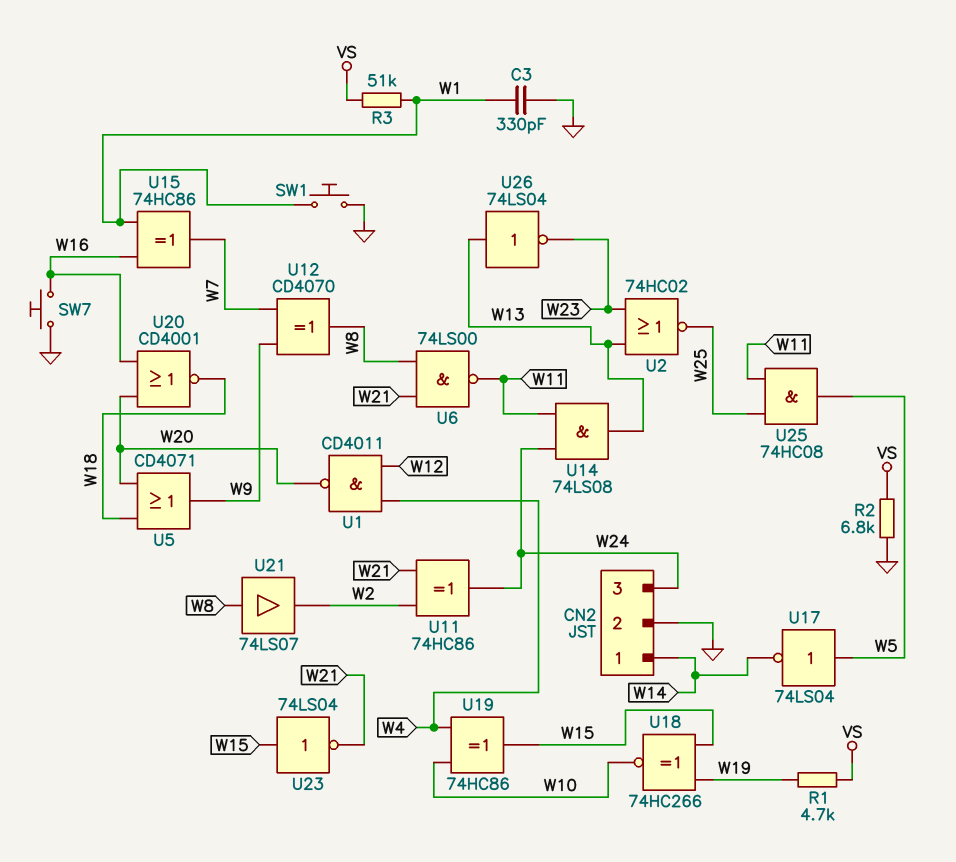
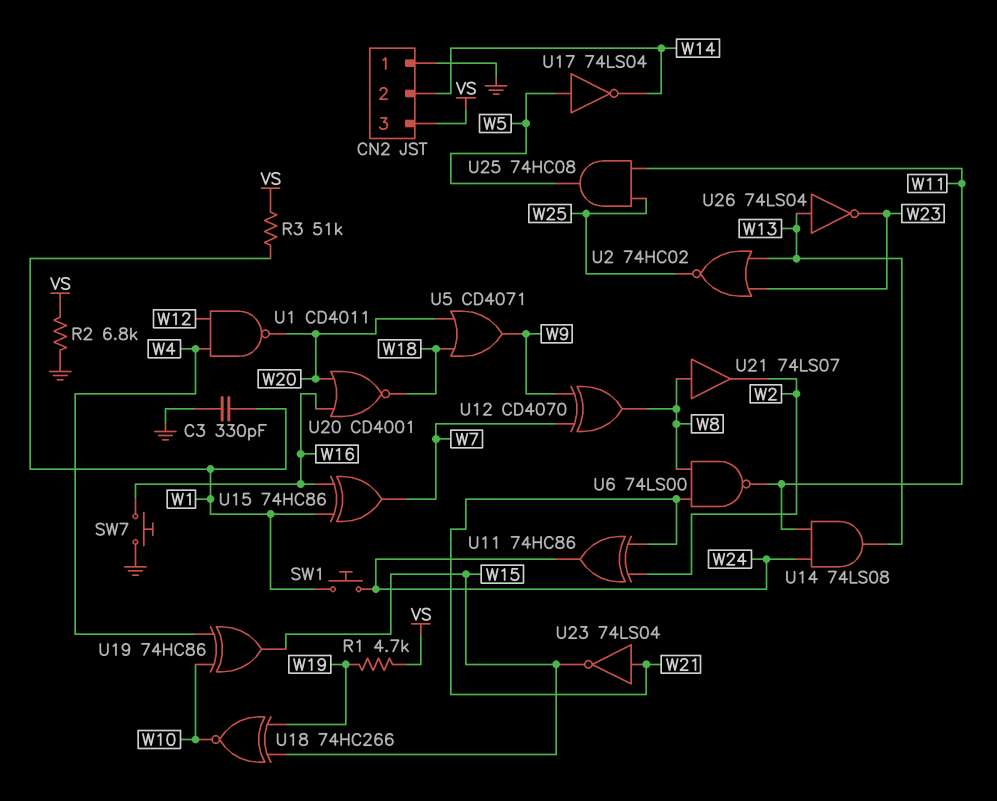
CN2 pin 1: W14 -> GND
CN2 pin 2: GND -> W14
CN2 pin 3: W24 -> VS
SW1: button (GND, W1) -> button (W1, W24)
U23: NOT 74LS04 (in W15, out W21) -> NOT 74LS04 (in W21, out W15)

